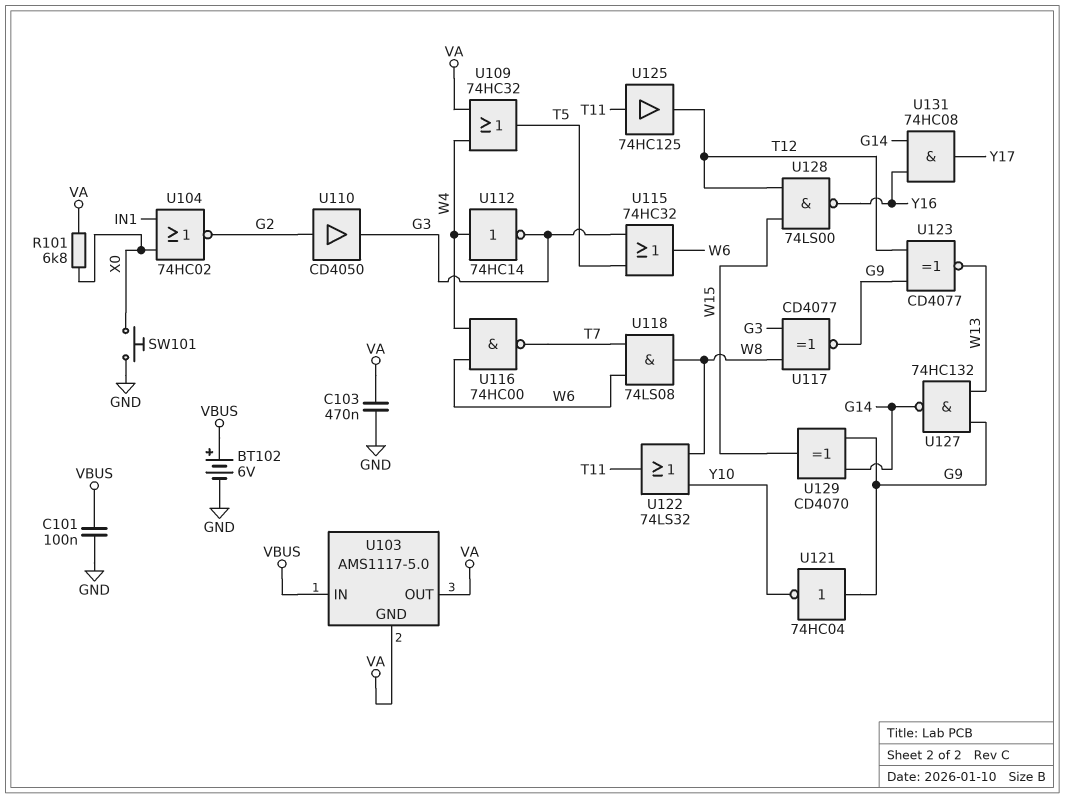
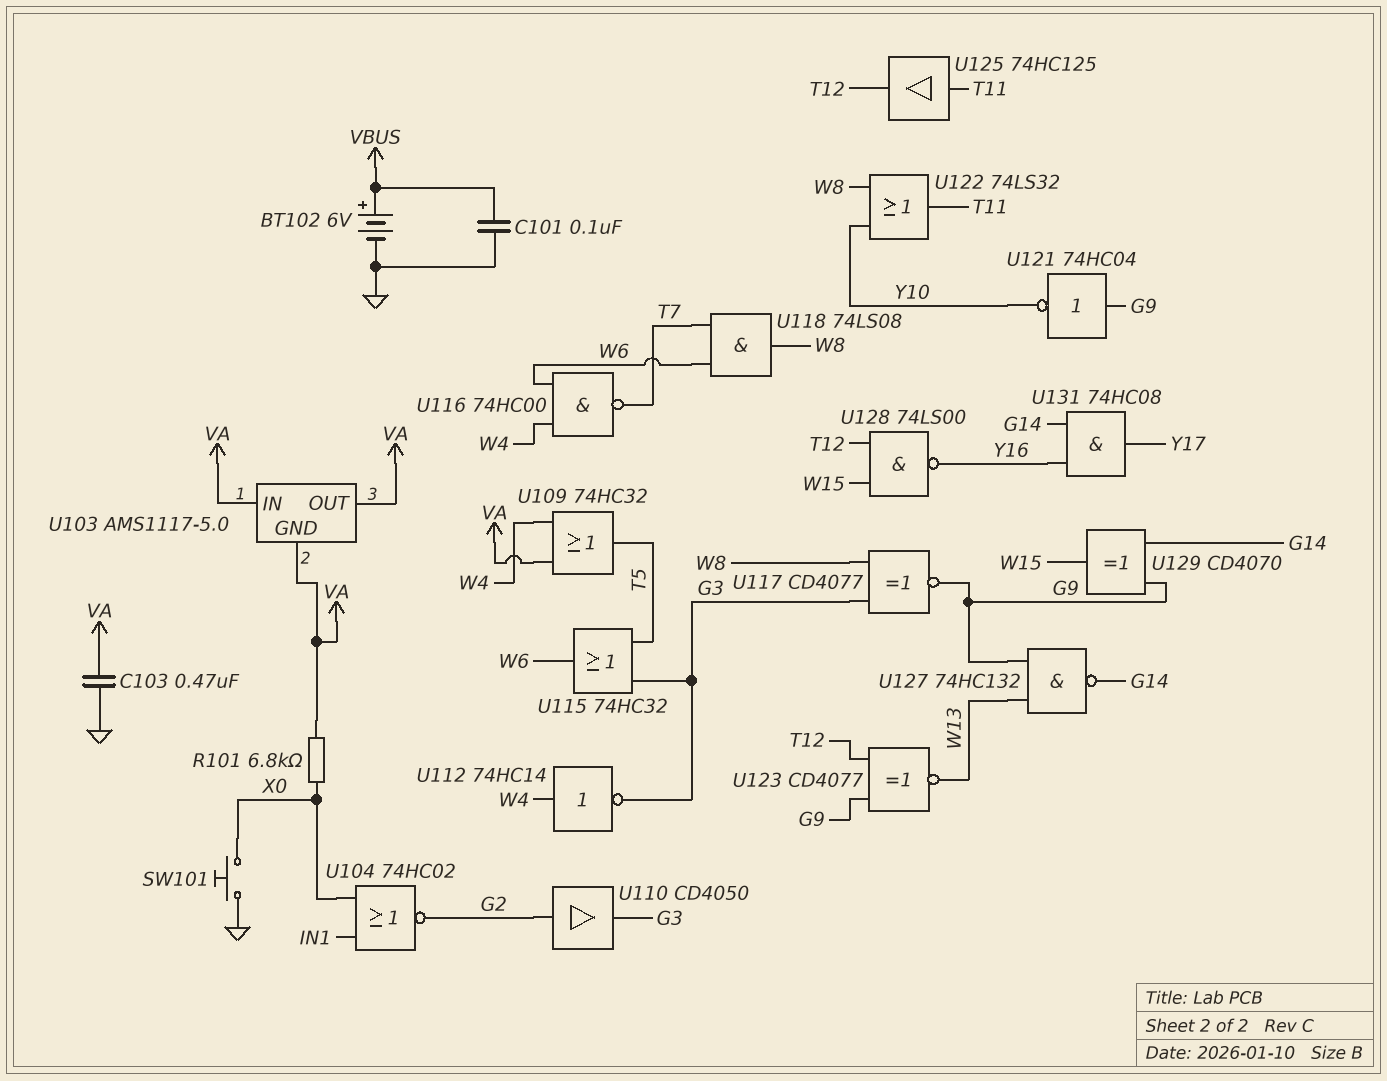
U103 pin IN: VBUS -> VA

